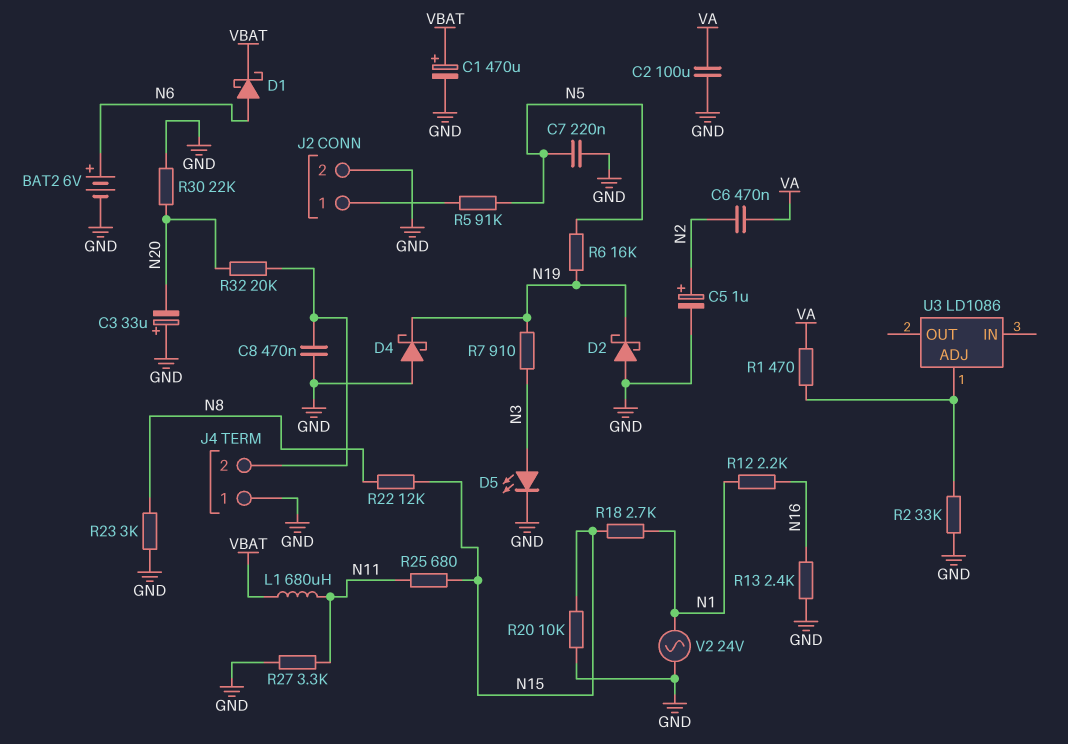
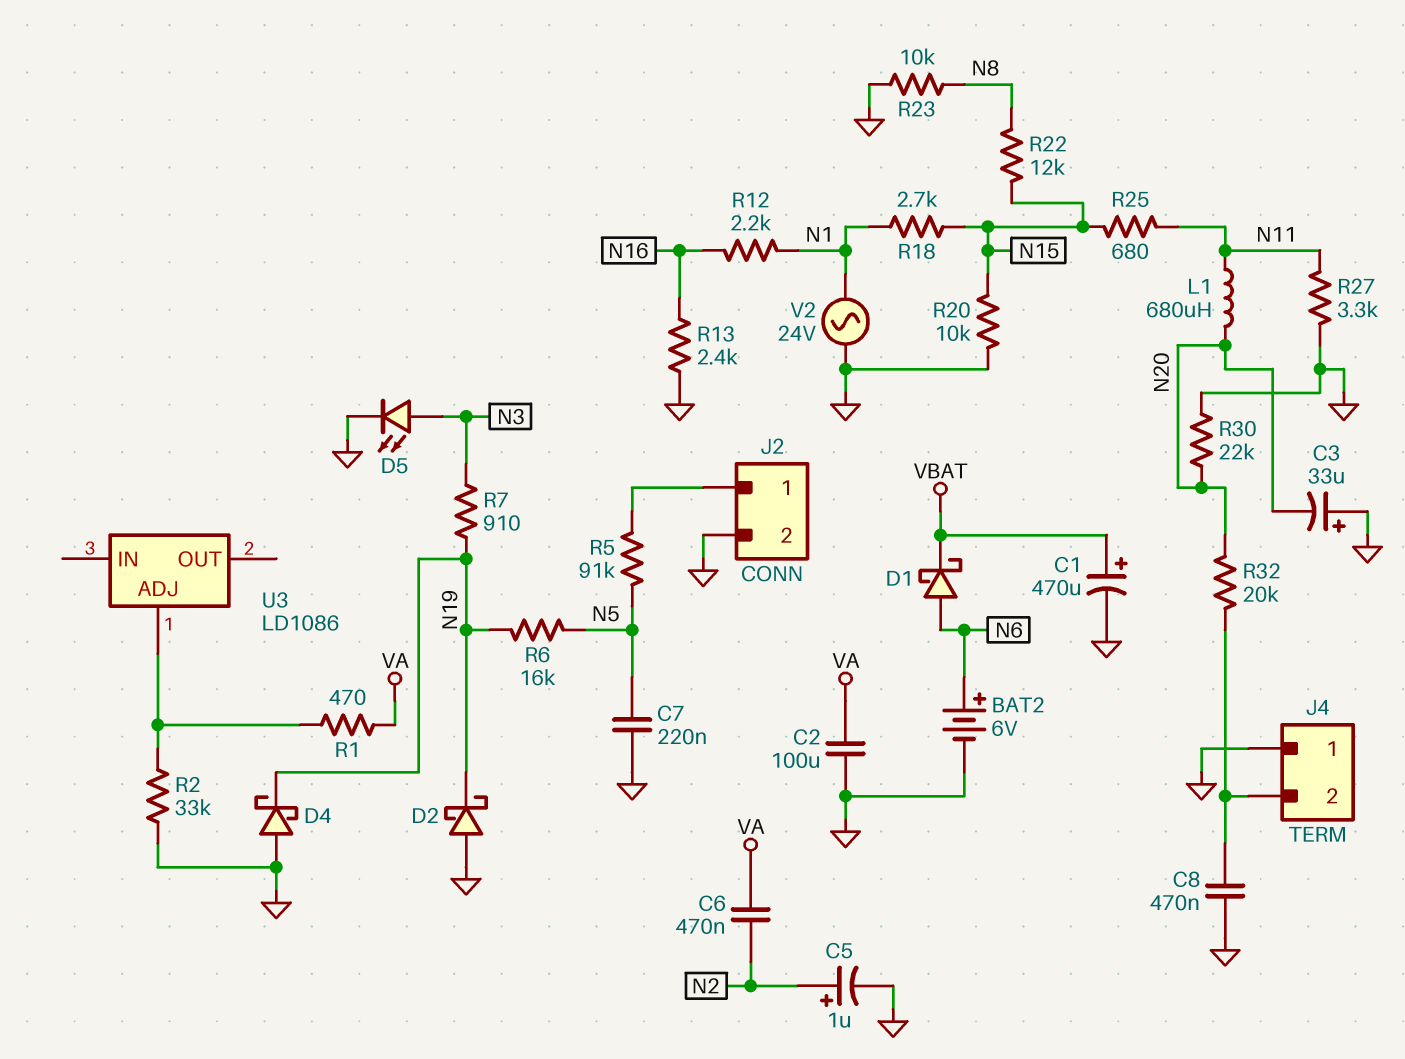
L1: 680uH (N11, VBAT) -> 680uH (N11, N20)
R23: 3k (GND, N8) -> 10k (GND, N8)

